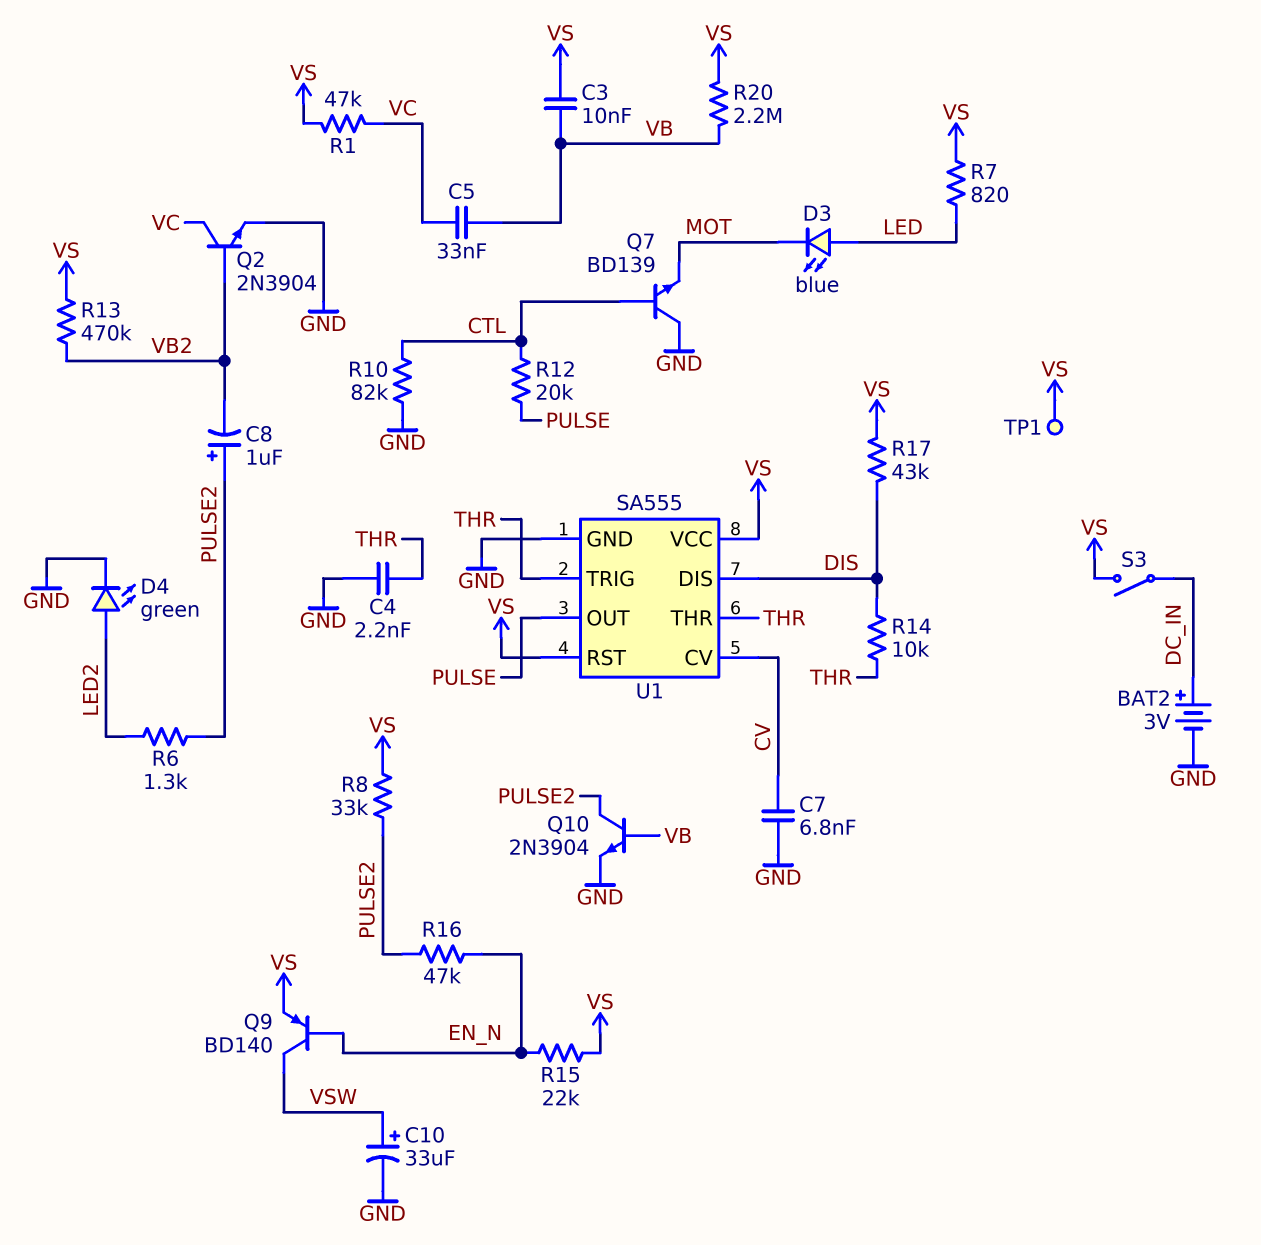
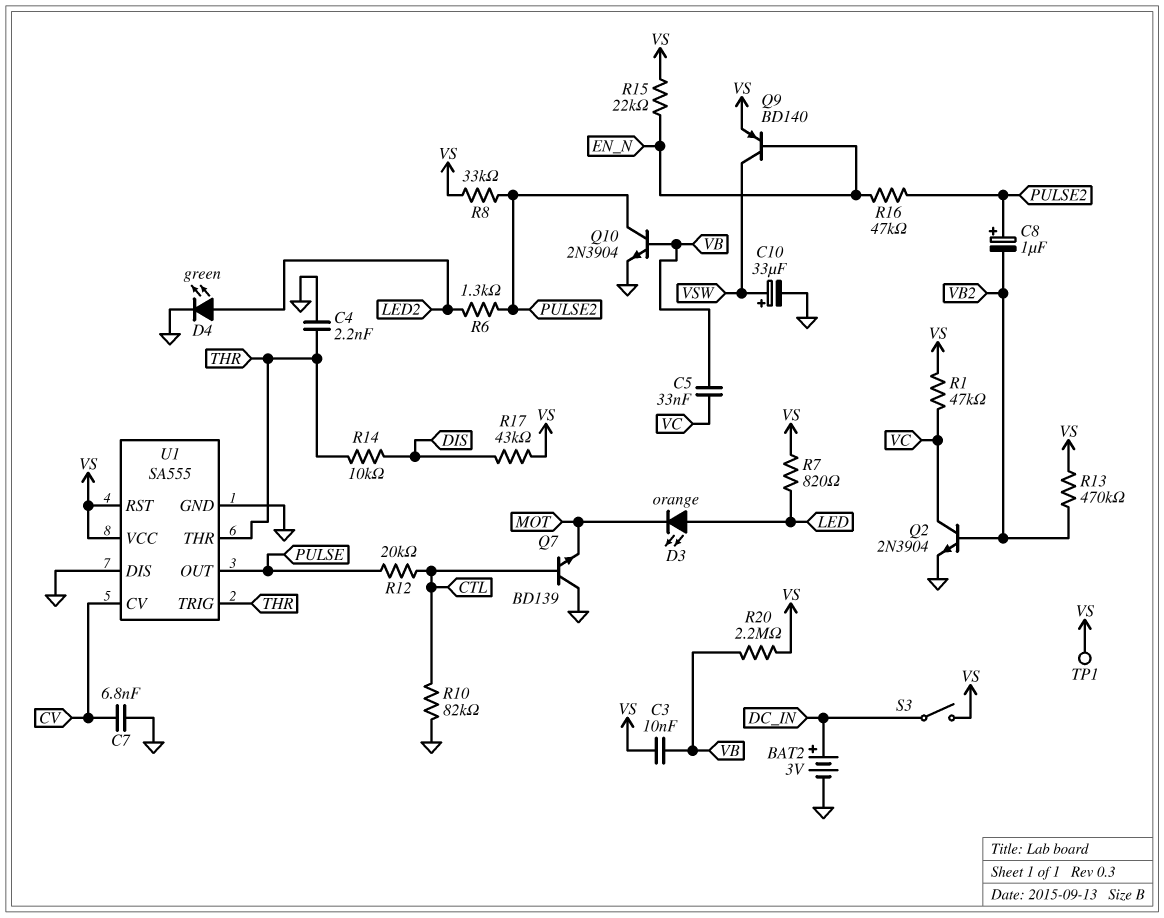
D3: LED blue (A LED, K MOT) -> LED orange (A LED, K MOT)
U1 pin DIS: DIS -> GND

